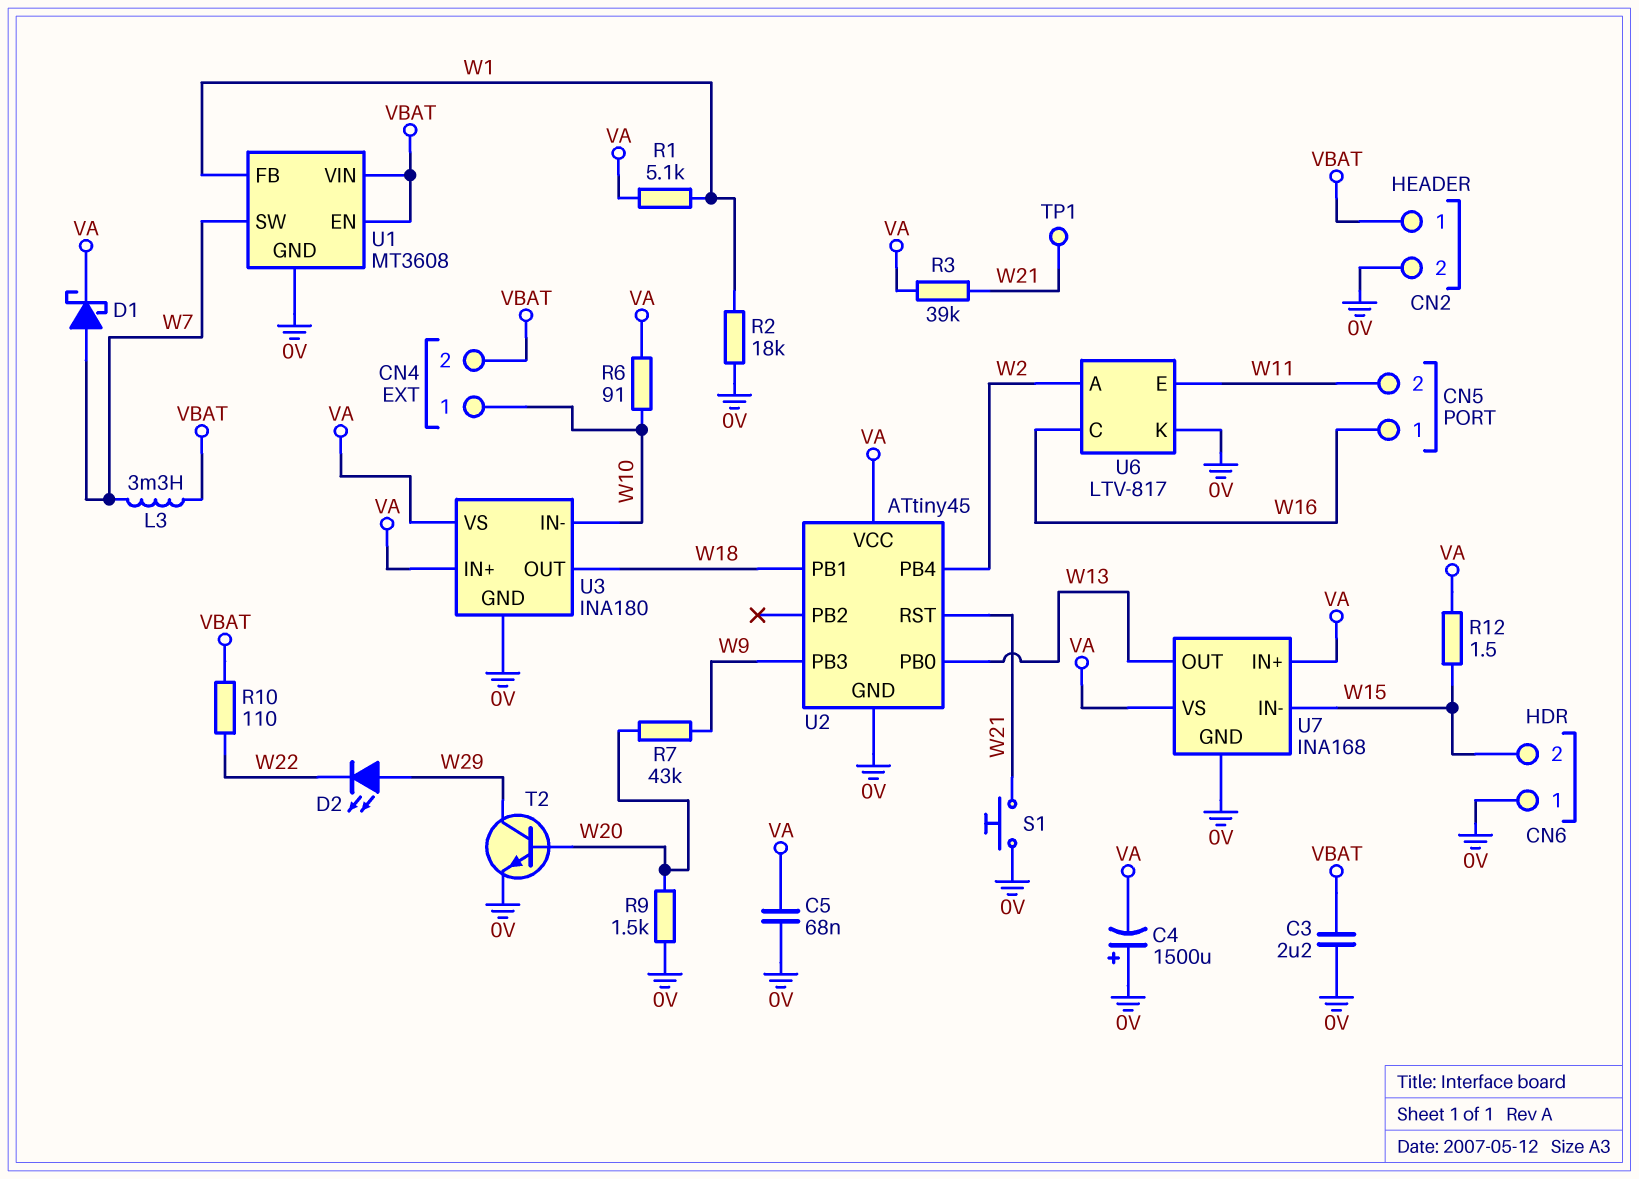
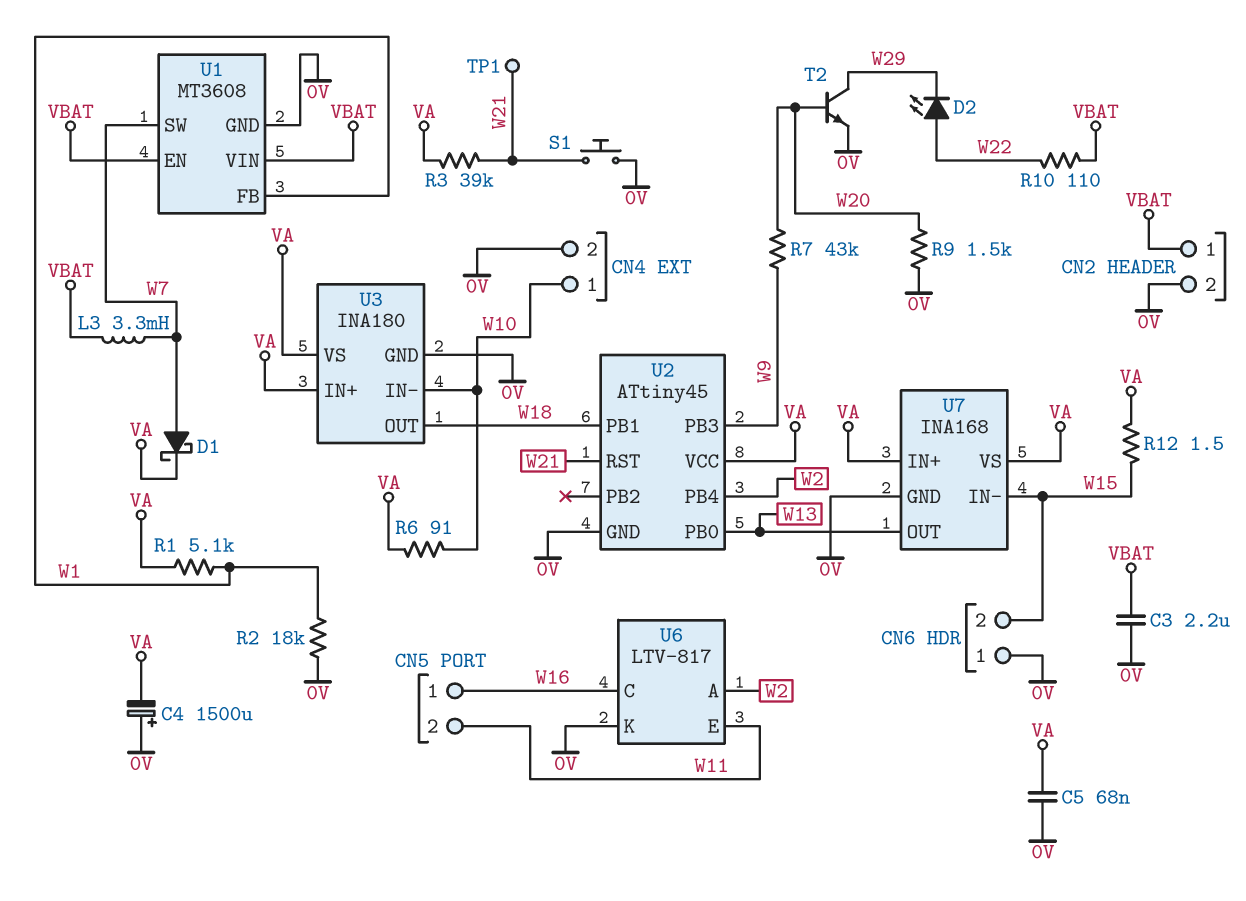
CN4 pin 2: VBAT -> 0V
D2: LED (A W29, K W22) -> LED (A W22, K W29)

